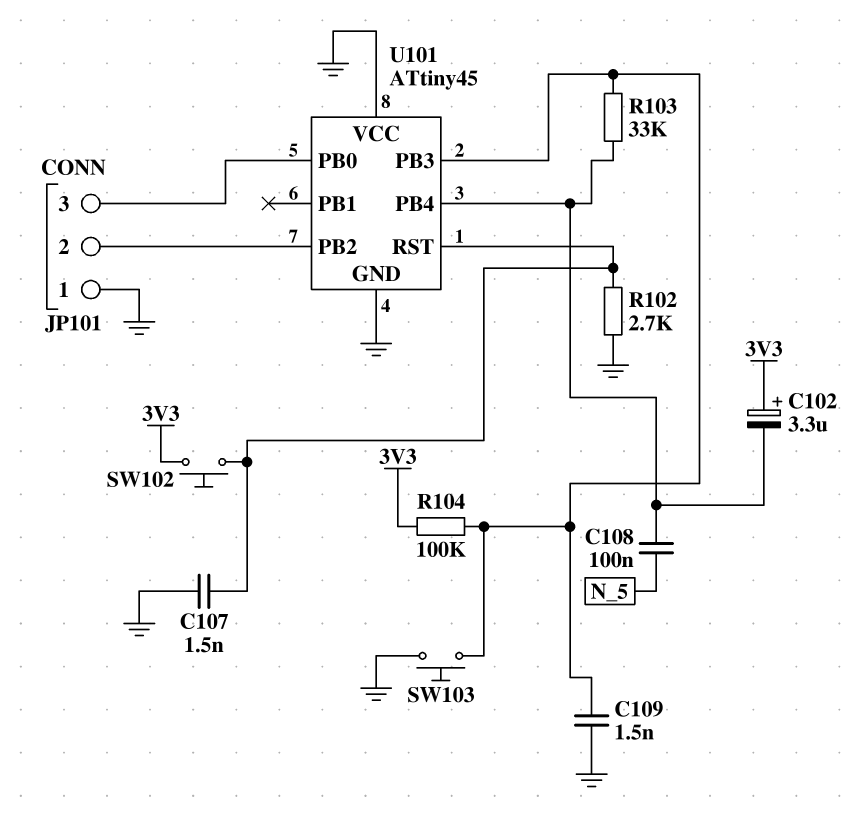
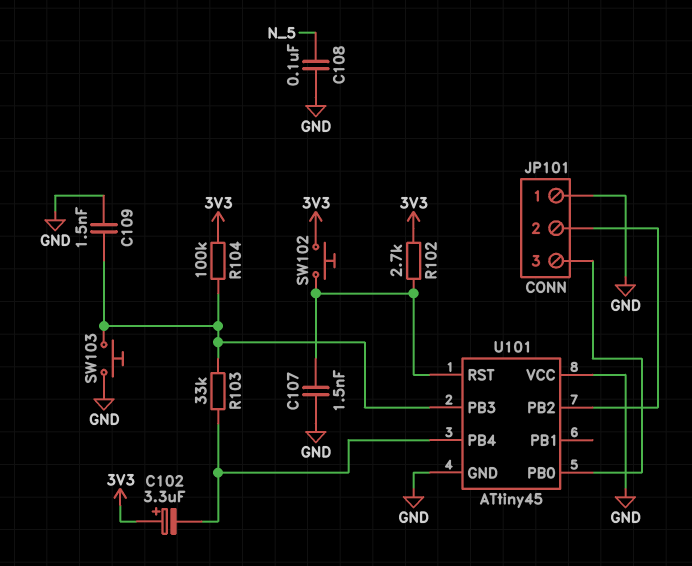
C108: 100nF (N_5, U101/PB4) -> 100nF (GND, N_5)
R102: 2.7k (GND, U101/RST) -> 2.7k (3V3, U101/RST)

